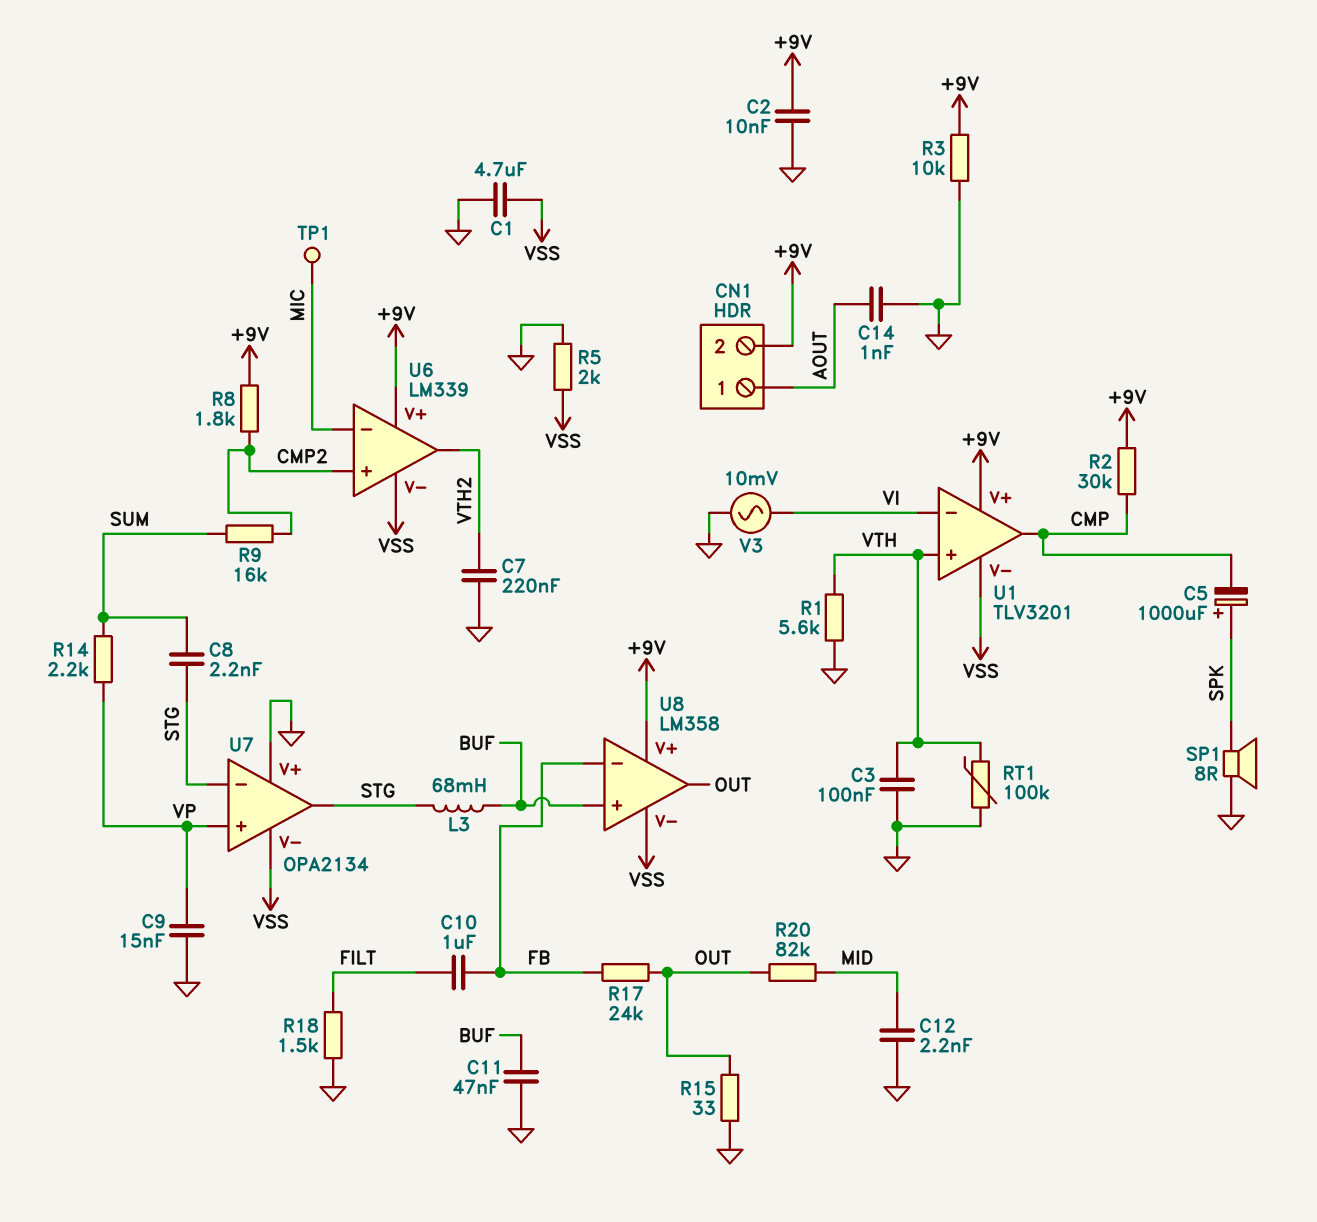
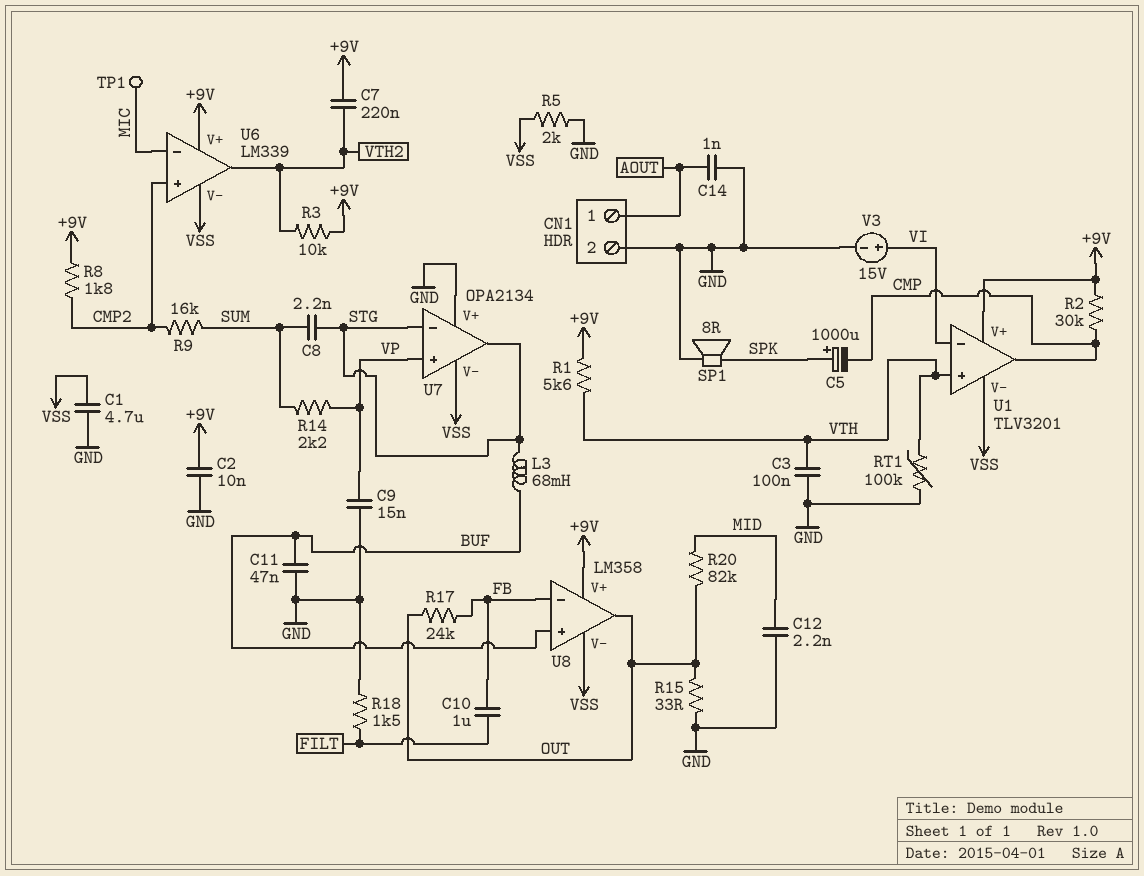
C7: 220nF (GND, VTH2) -> 220nF (+9V, VTH2)
CN1 pin 2: +9V -> GND
R1: 5.6k (GND, VTH) -> 5.6k (+9V, VTH)
R3: 10k (+9V, GND) -> 10k (+9V, VTH2)
V3: AC 10mV (GND, VI) -> 15V (plus VI, minus GND)

